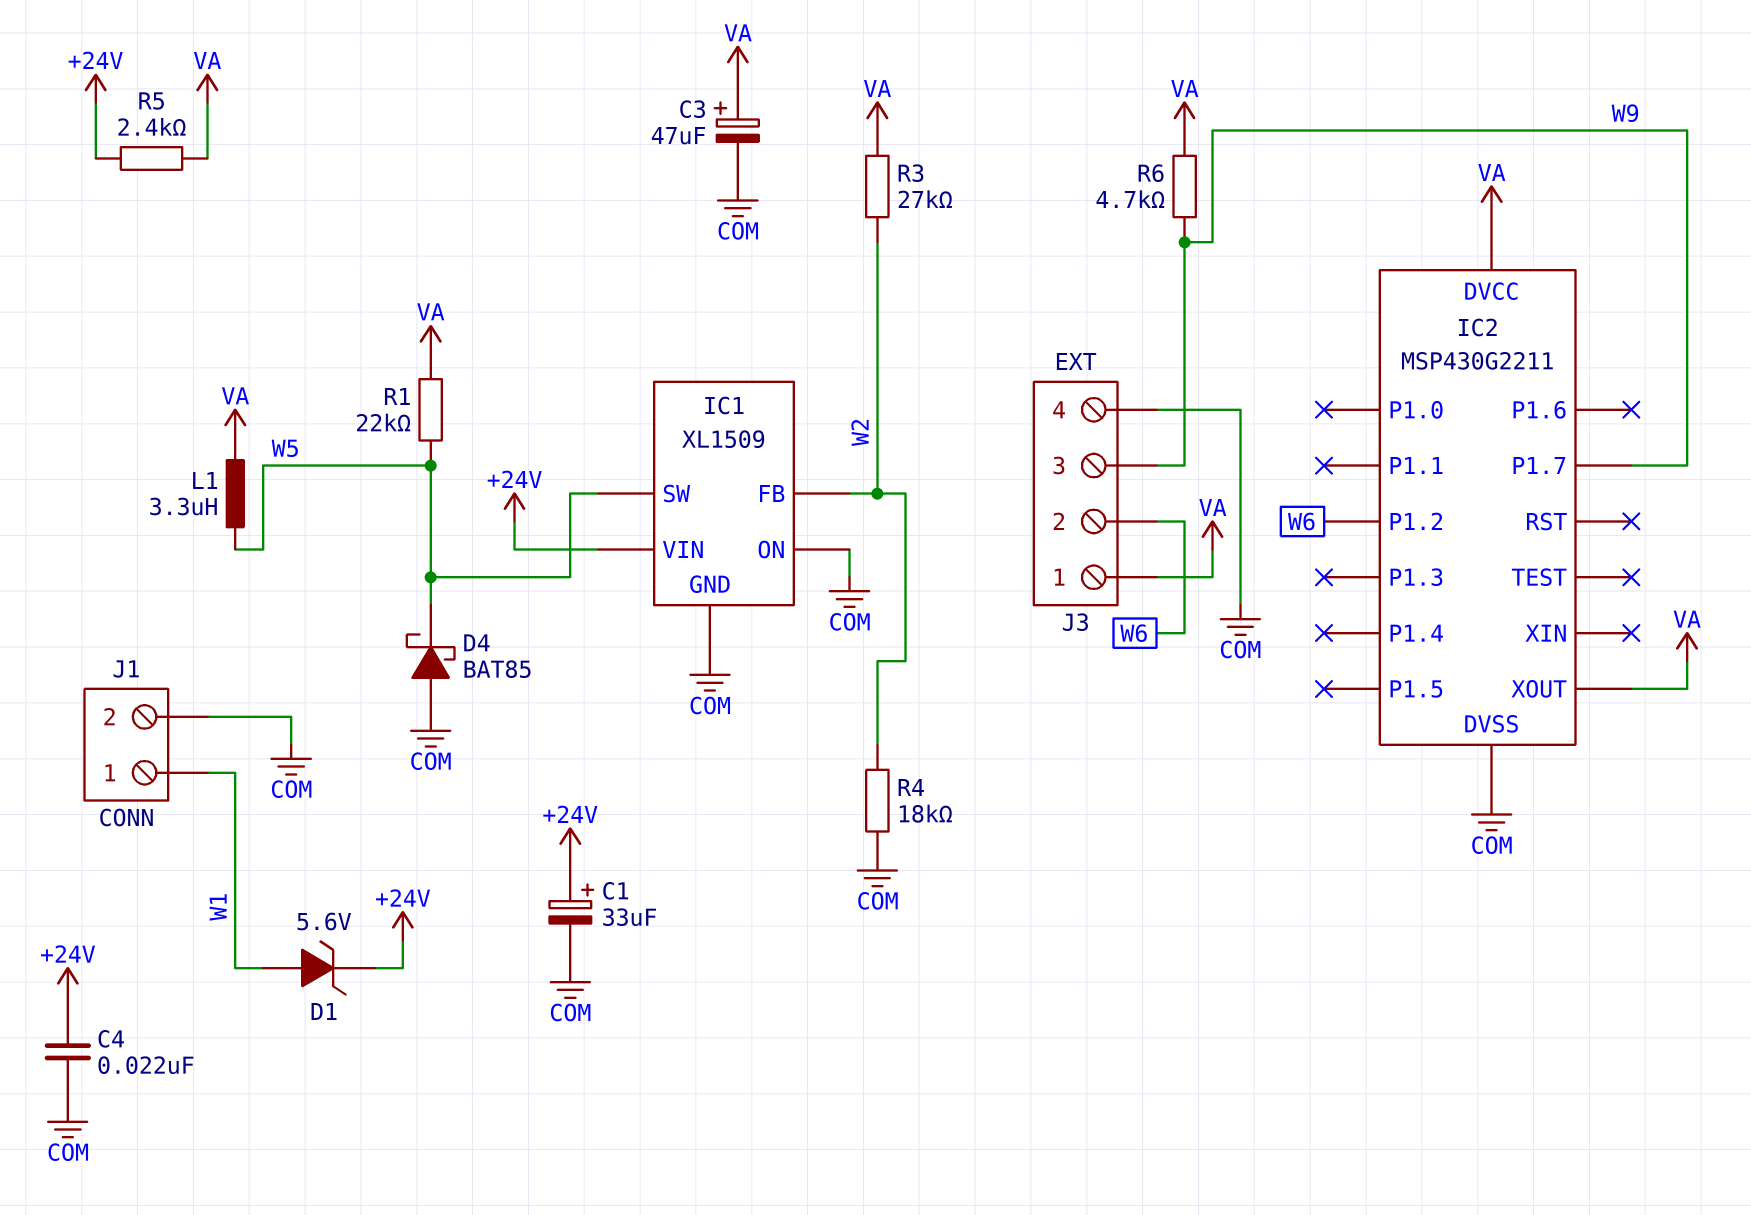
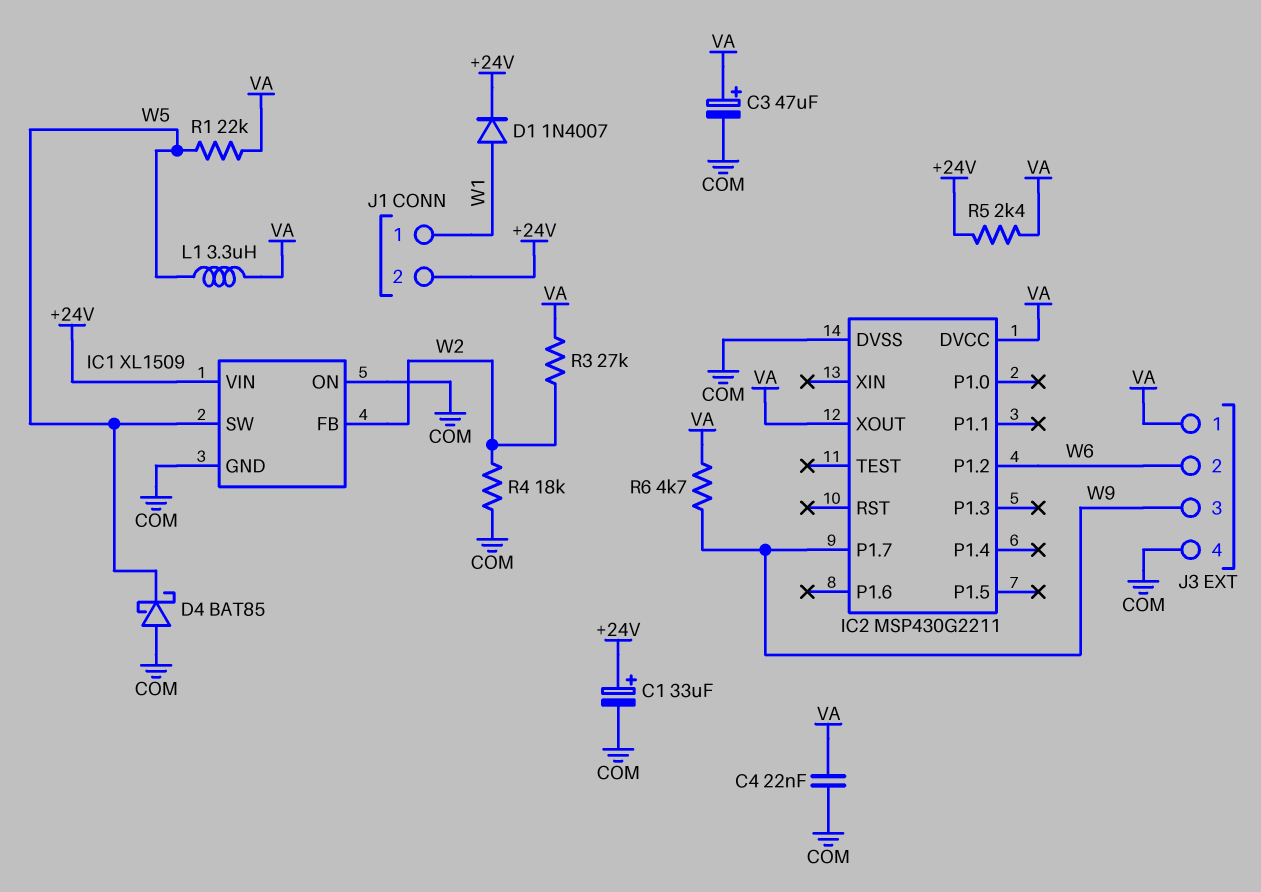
C4: 22nF (+24V, COM) -> 22nF (COM, VA)
D1: zener 5.6V (A W1, K +24V) -> diode 1N4007 (A W1, K +24V)
J1 pin 2: COM -> +24V

